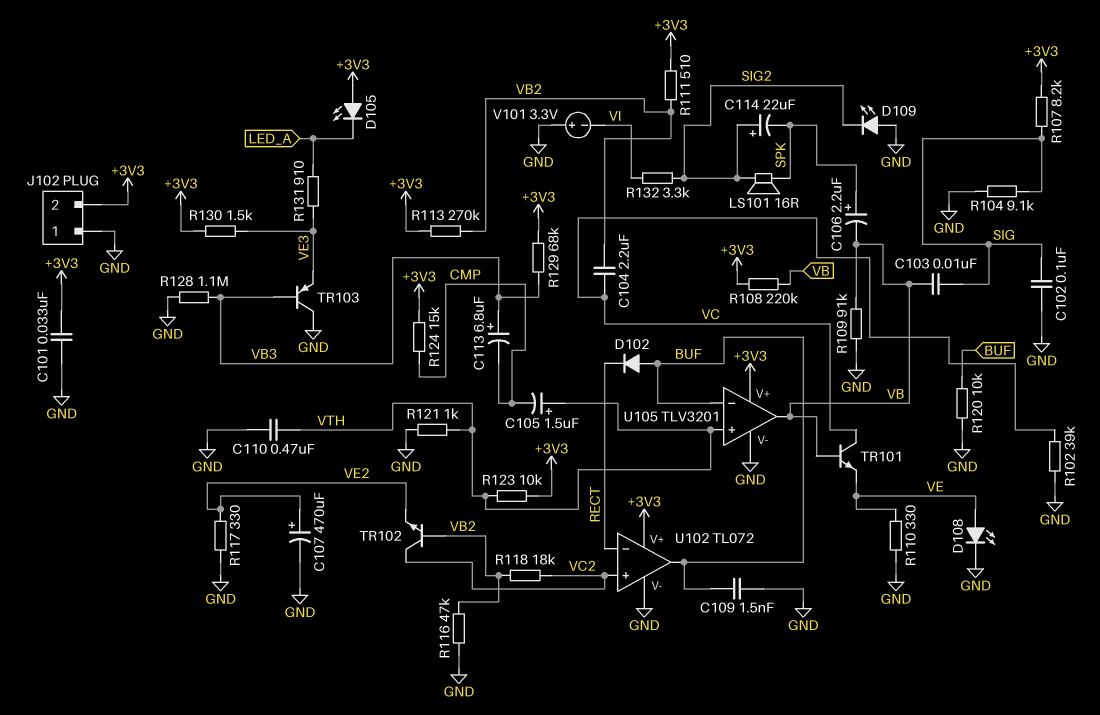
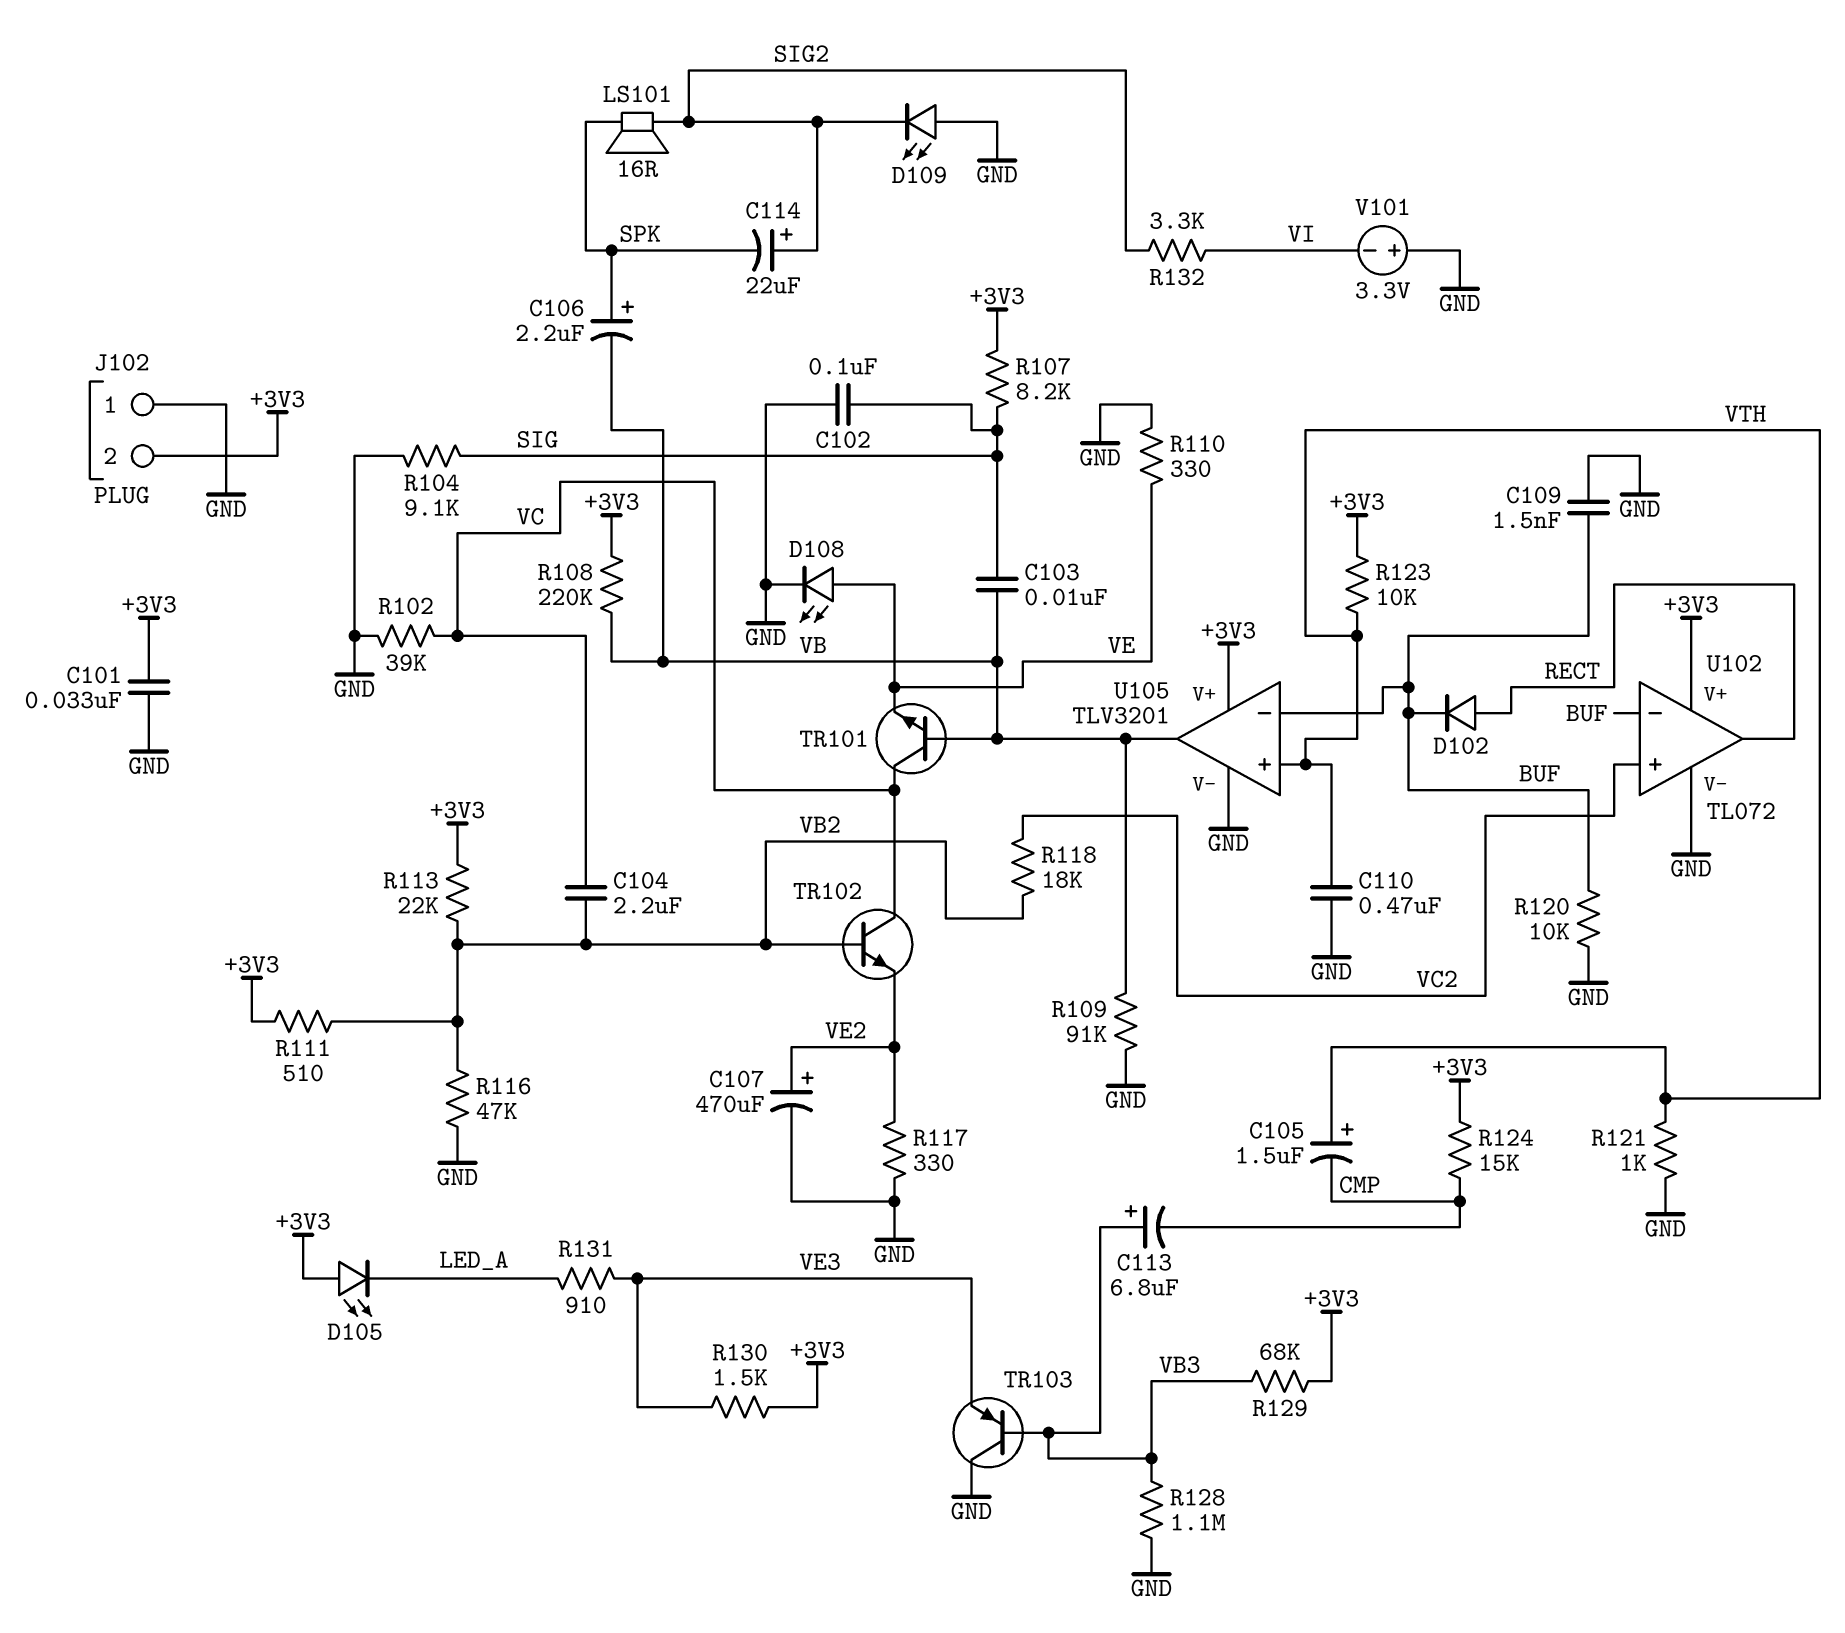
D102: diode (A BUF, K RECT) -> diode (A RECT, K BUF)
R113: 270k (+3V3, VB2) -> 22k (+3V3, VB2)
TR102: NPN (B VB2, C VC2, E VE2) -> NPN (B VB2, C VC, E VE2)
U102 pin in-: RECT -> BUF
U102 pin out: BUF -> RECT

